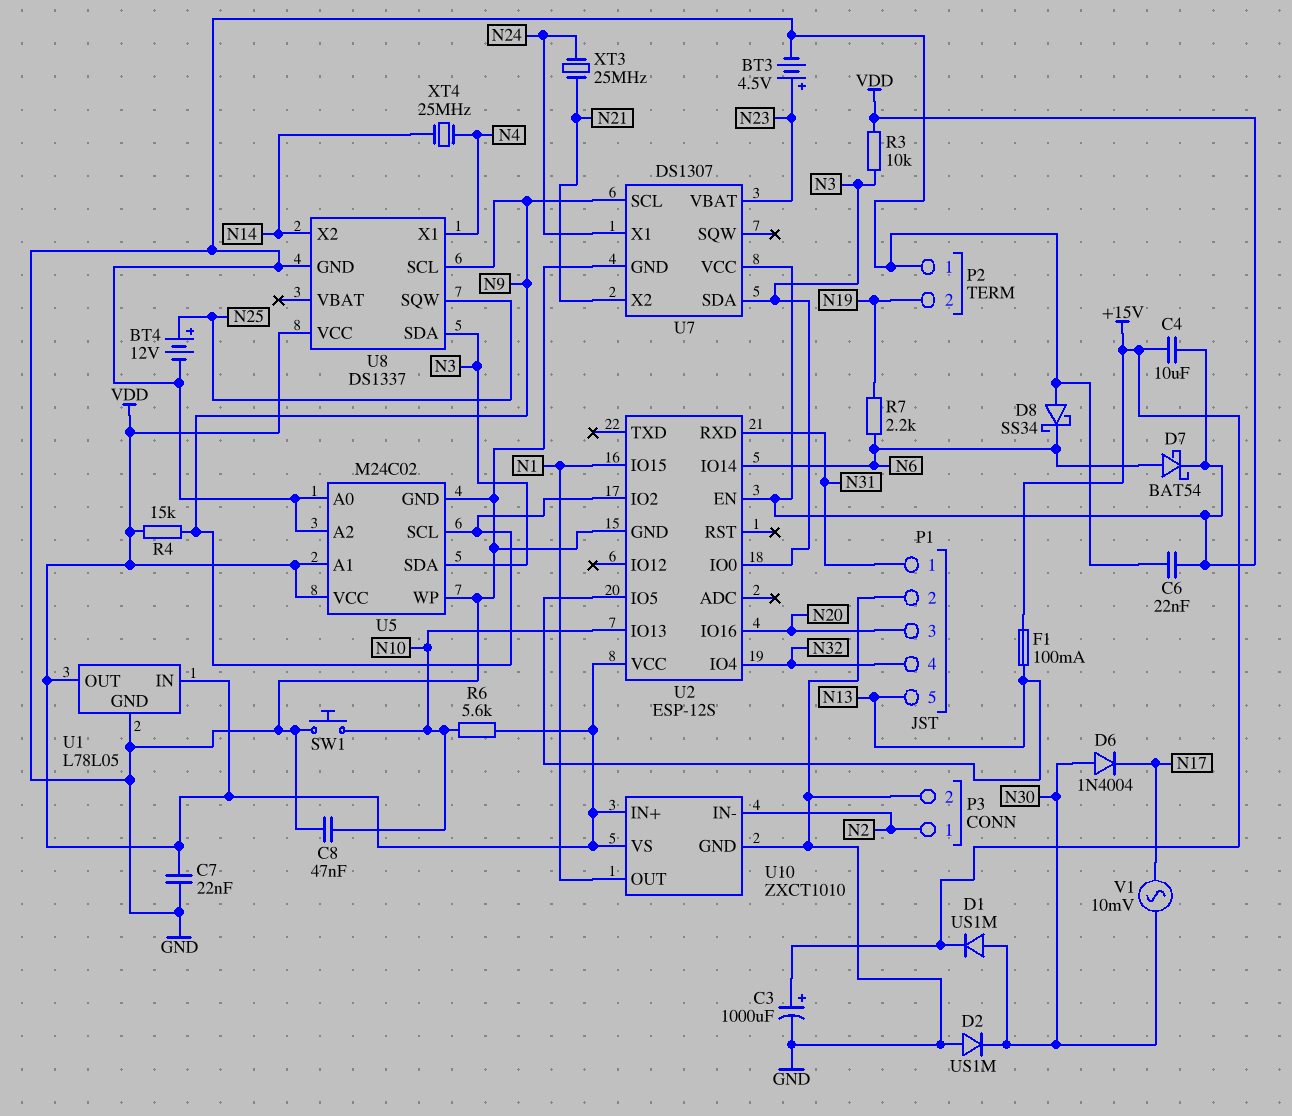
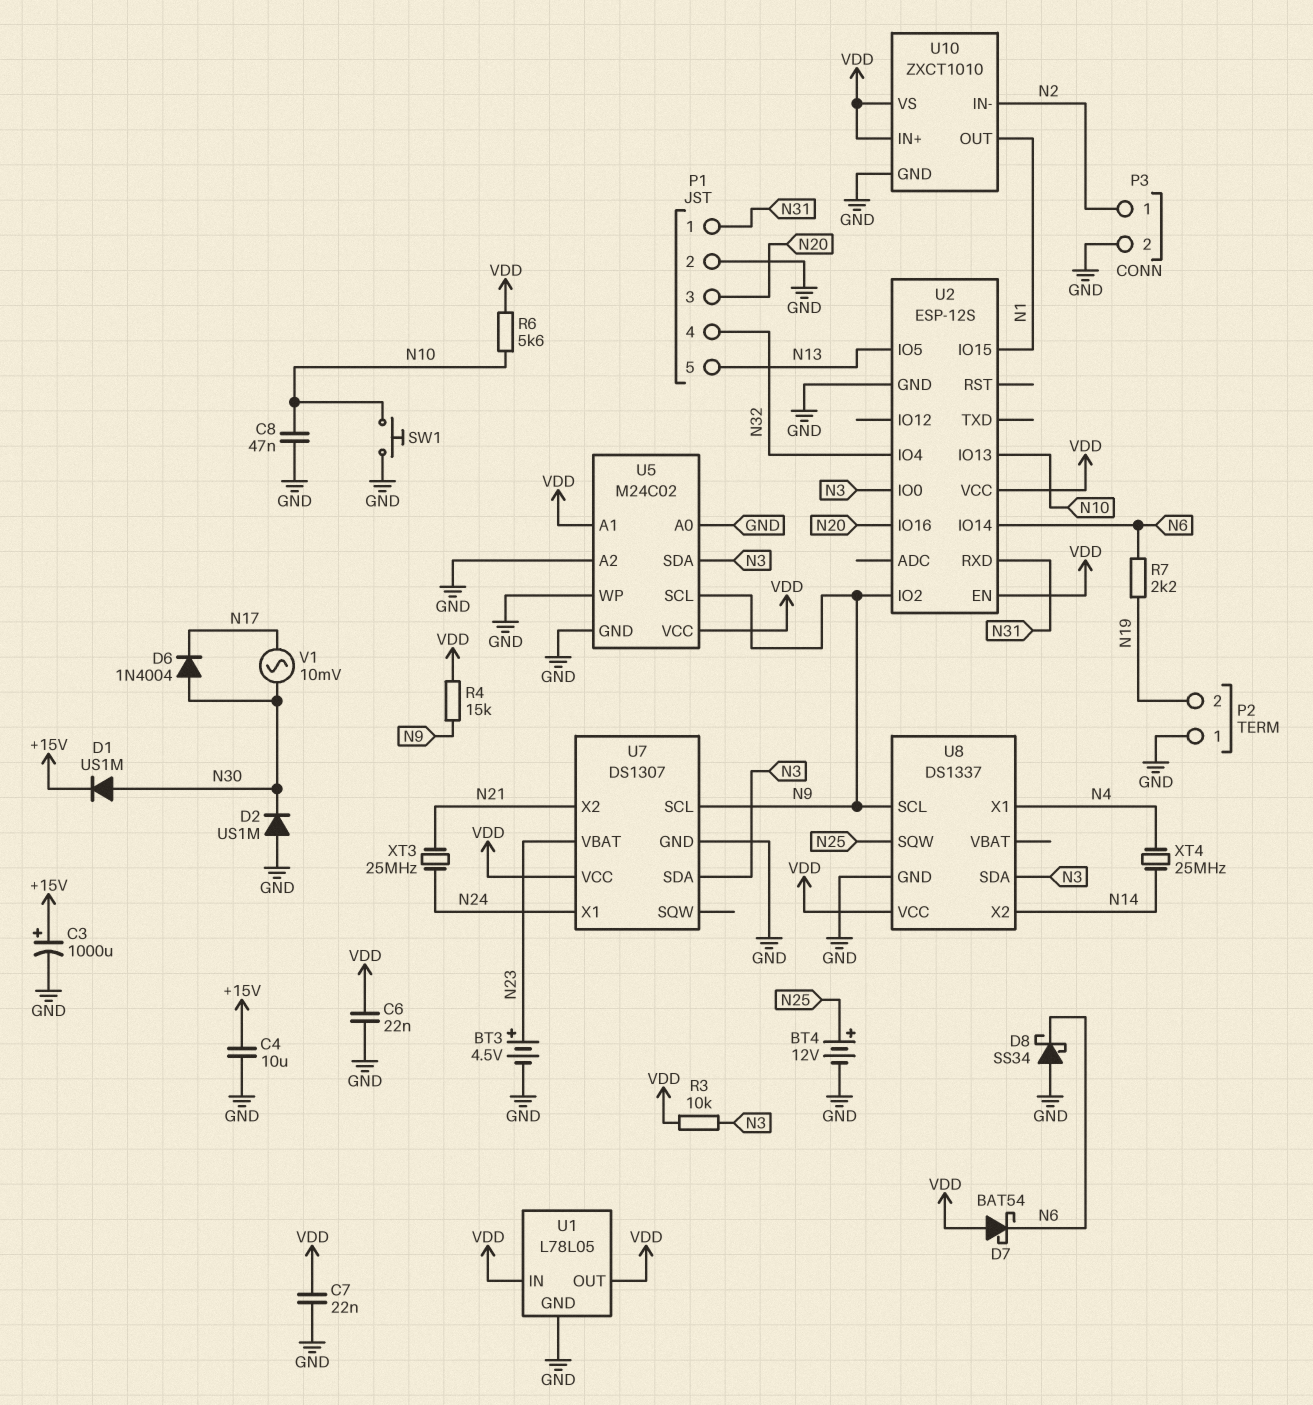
C4: 10uF (+15V, VDD) -> 10uF (+15V, GND)
D7: schottky BAT54 (A N6, K VDD) -> schottky BAT54 (A VDD, K N6)
F1: 100mA (+15V, N13) -> none

